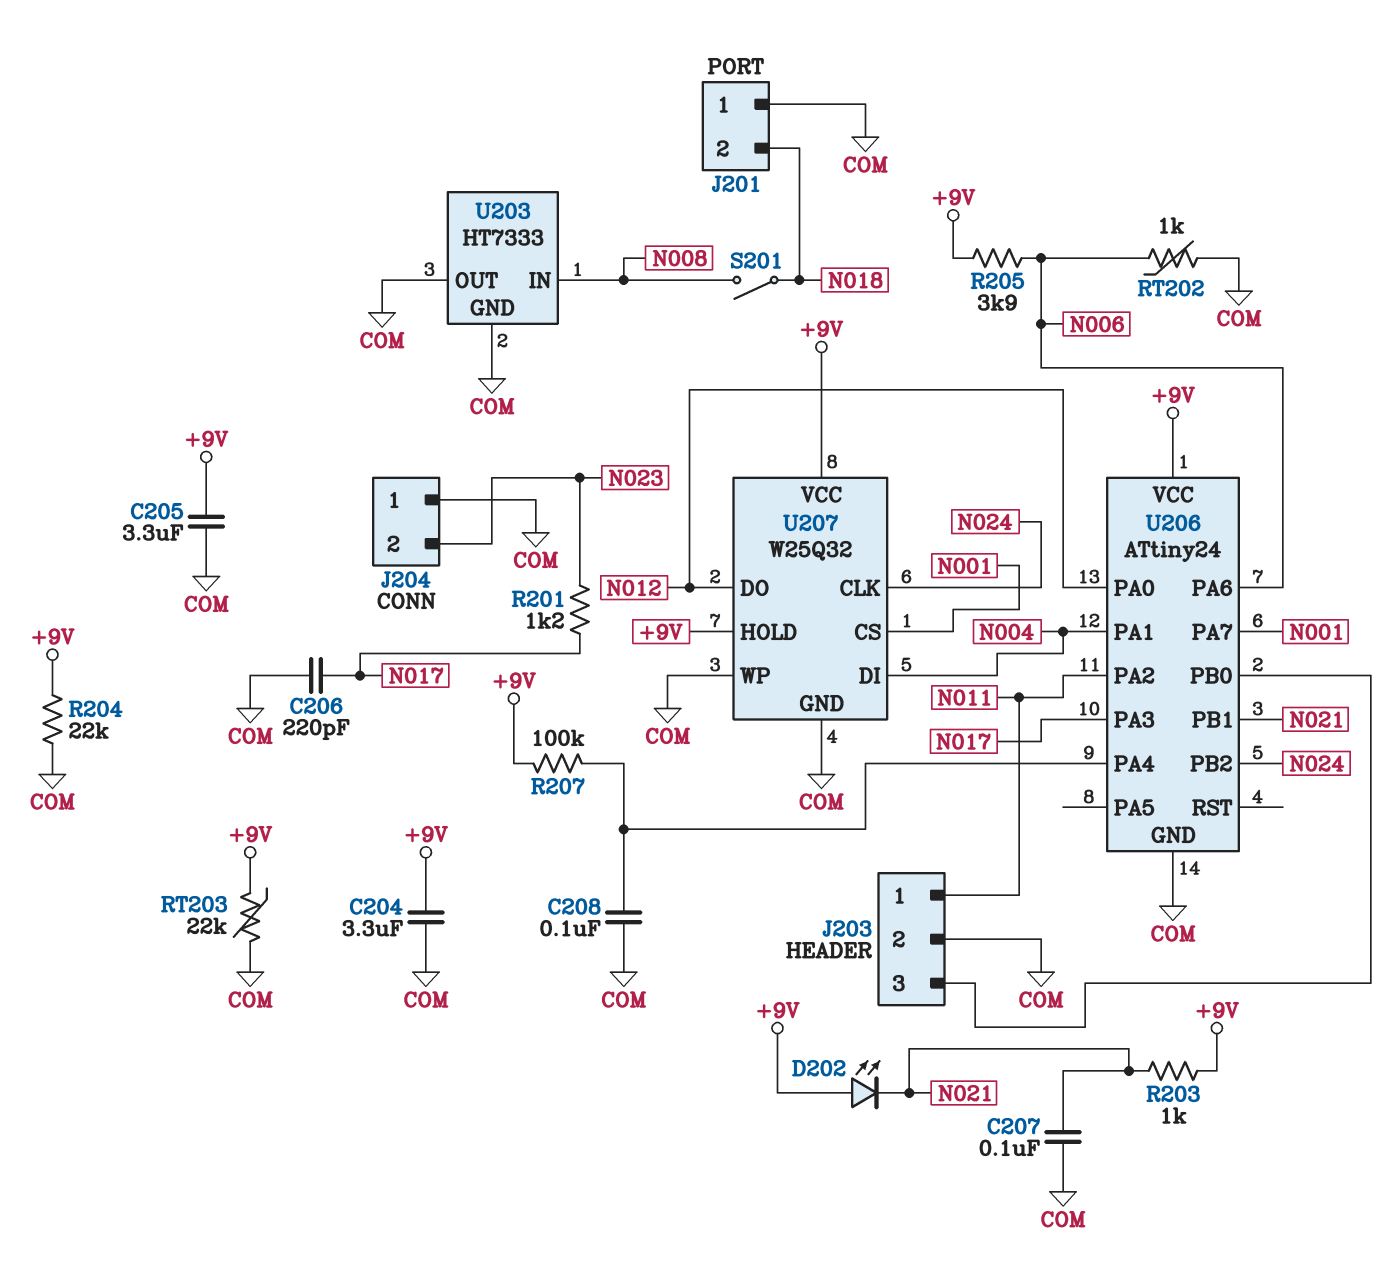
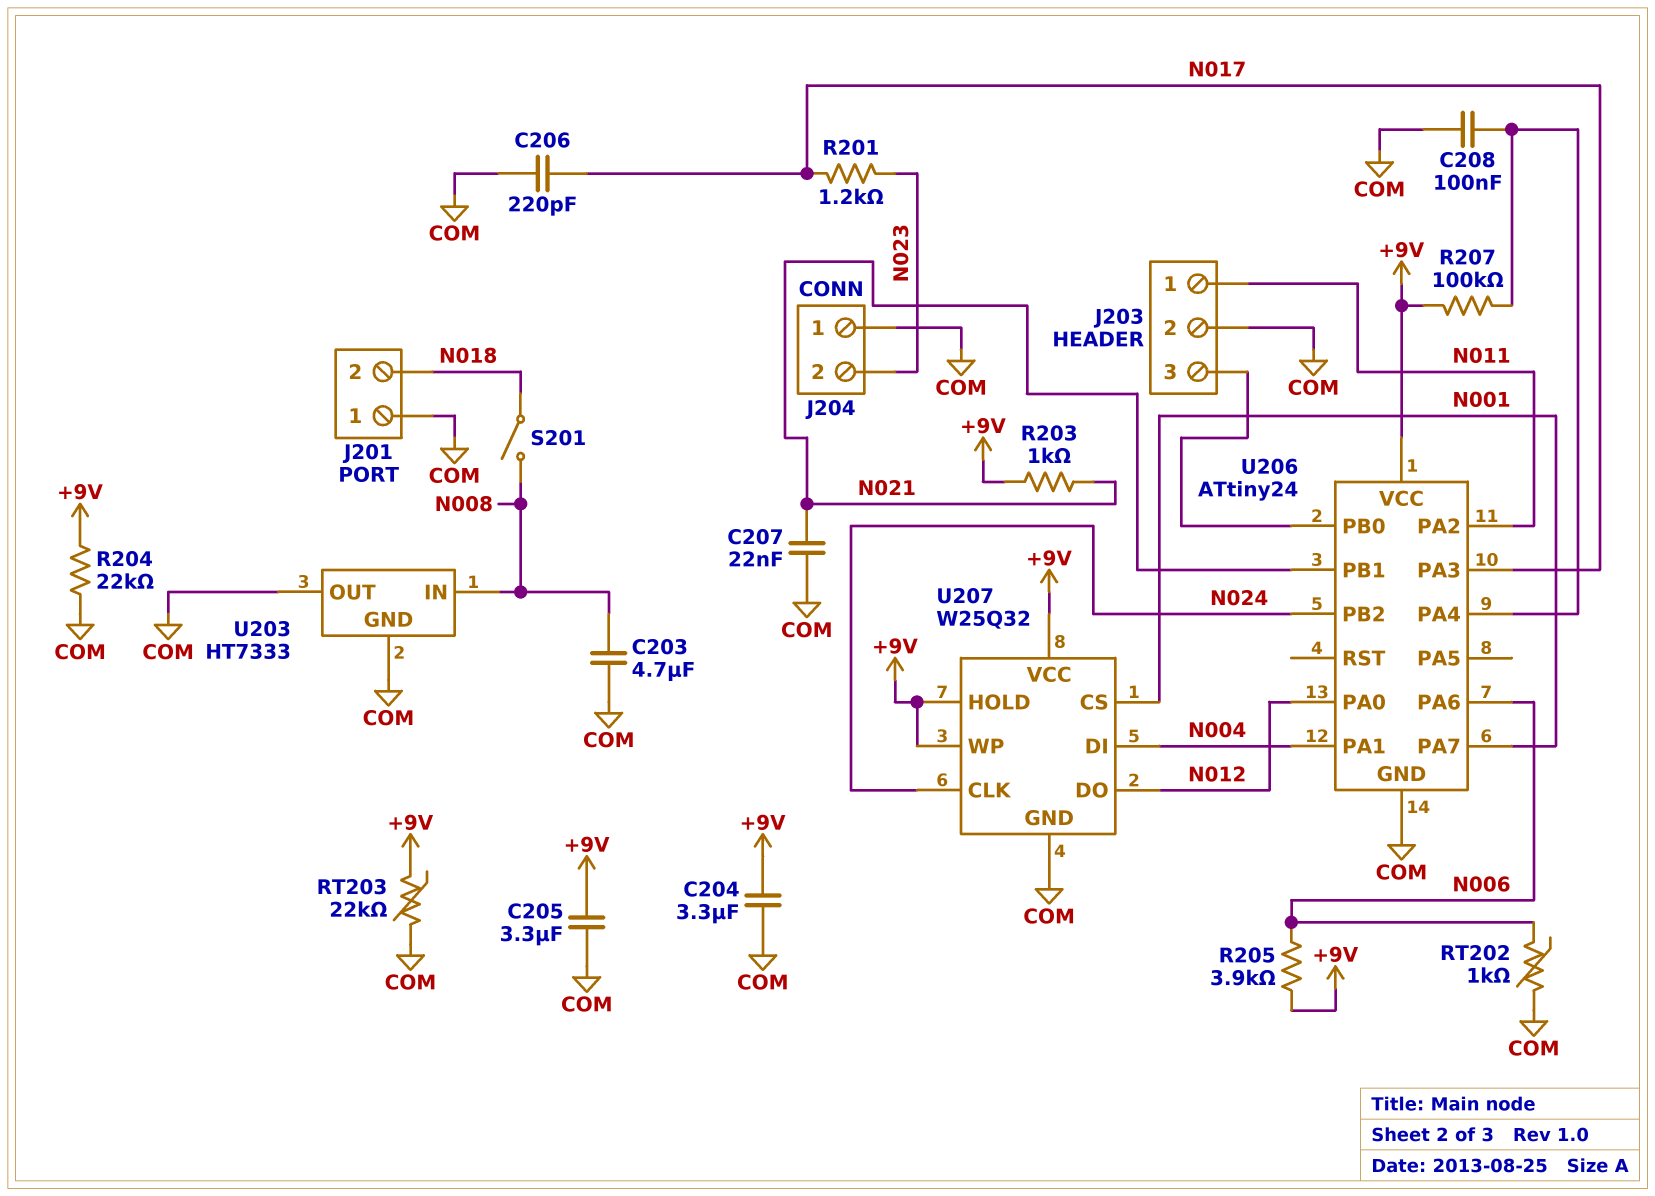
C203: none -> 4.7uF (COM, N008)
C207: 100nF (COM, N021) -> 22nF (COM, N021)
D202: LED (A +9V, K N021) -> none
U207 pin WP: COM -> +9V

